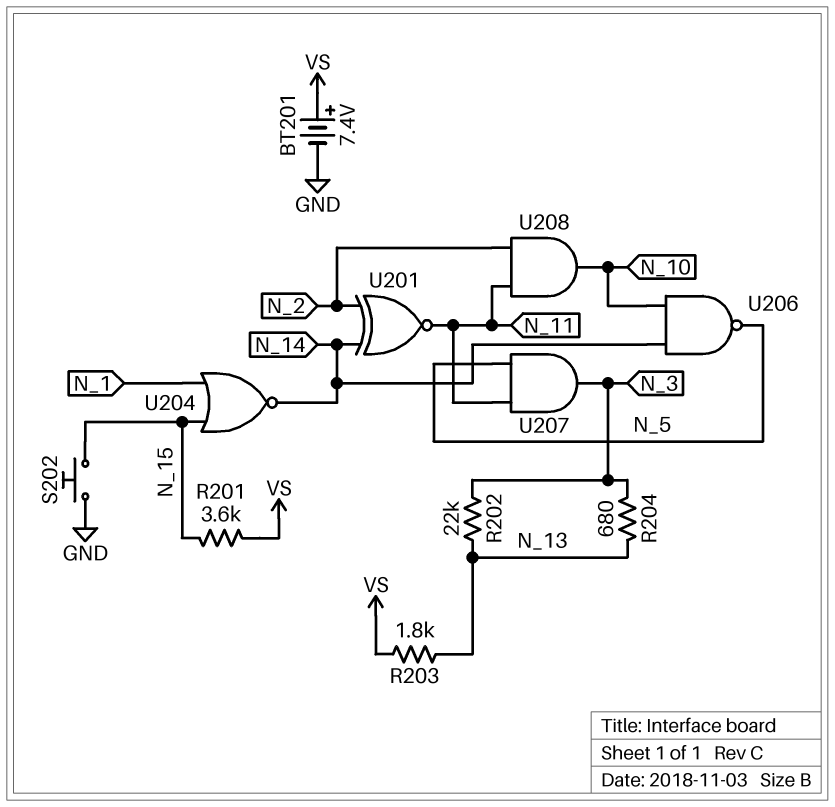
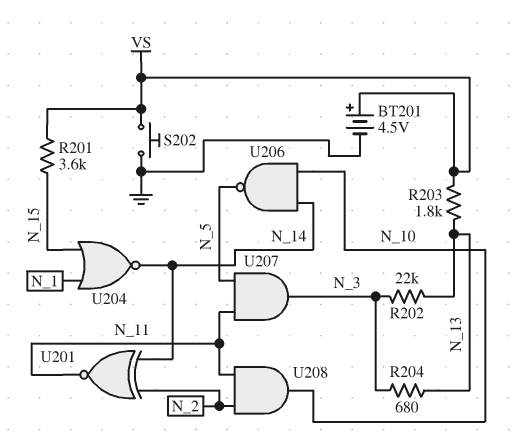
BT201: 7.4V (plus VS, minus GND) -> 4.5V (plus VS, minus GND)
S202: button (GND, N_15) -> button (GND, VS)

